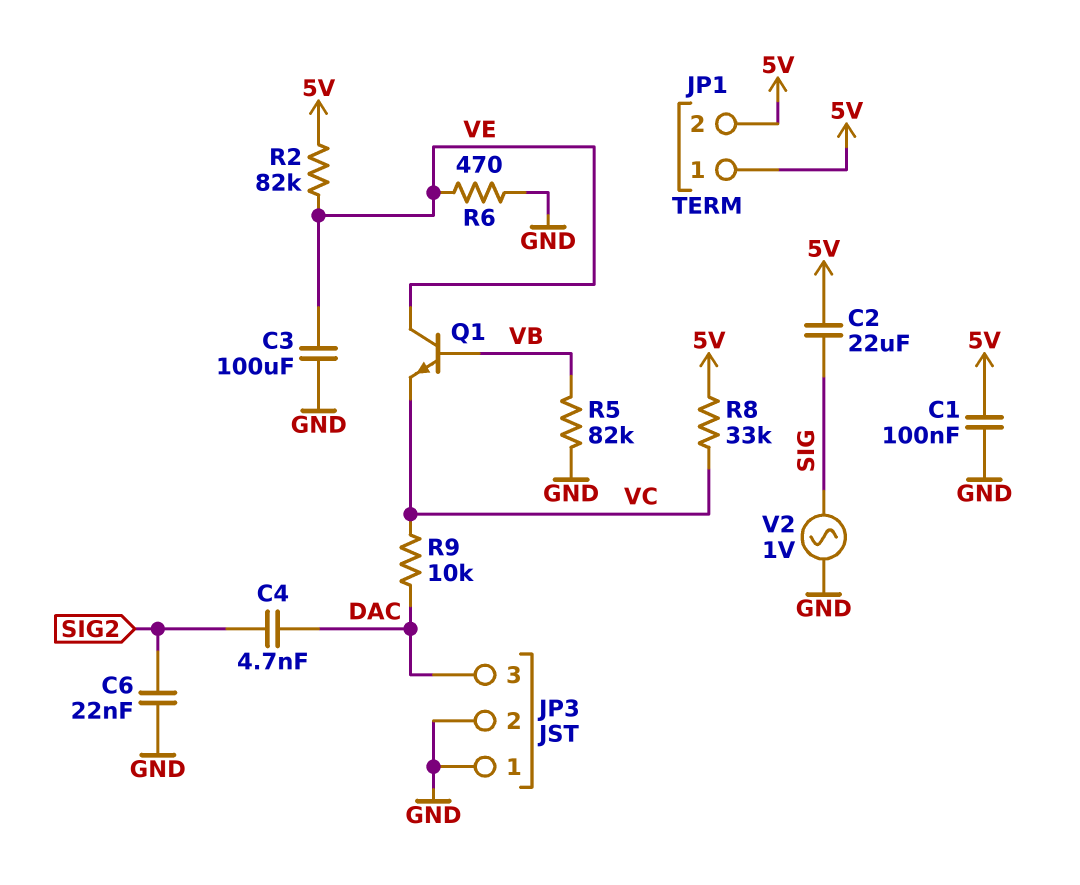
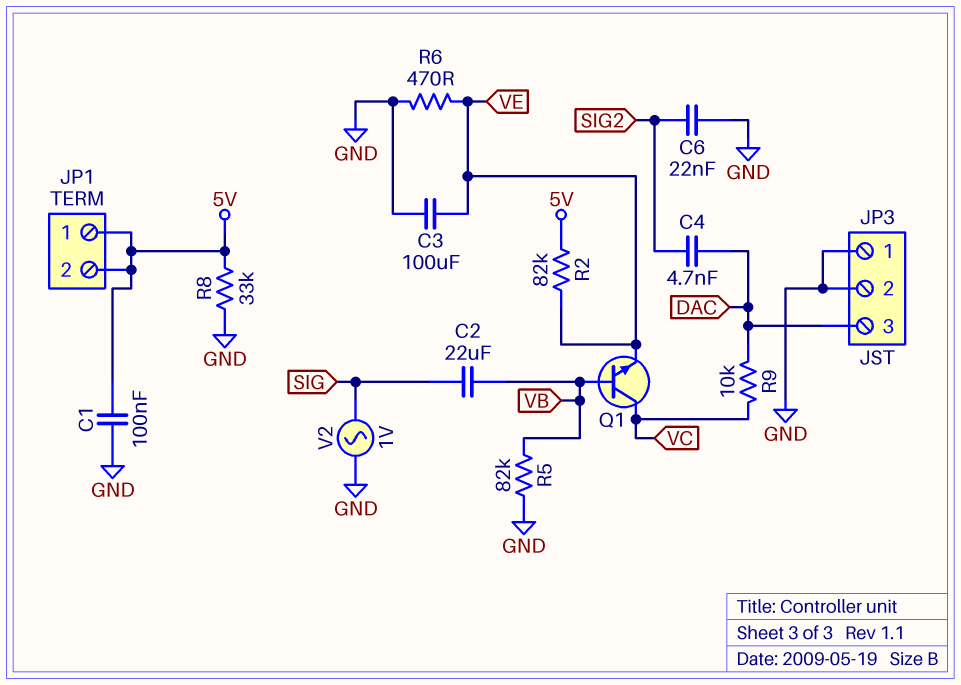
C2: 22uF (5V, SIG) -> 22uF (SIG, VB)
Q1: NPN (B VB, C VE, E VC) -> NPN (B VB, C VC, E VE)
R8: 33k (5V, VC) -> 33k (5V, GND)

